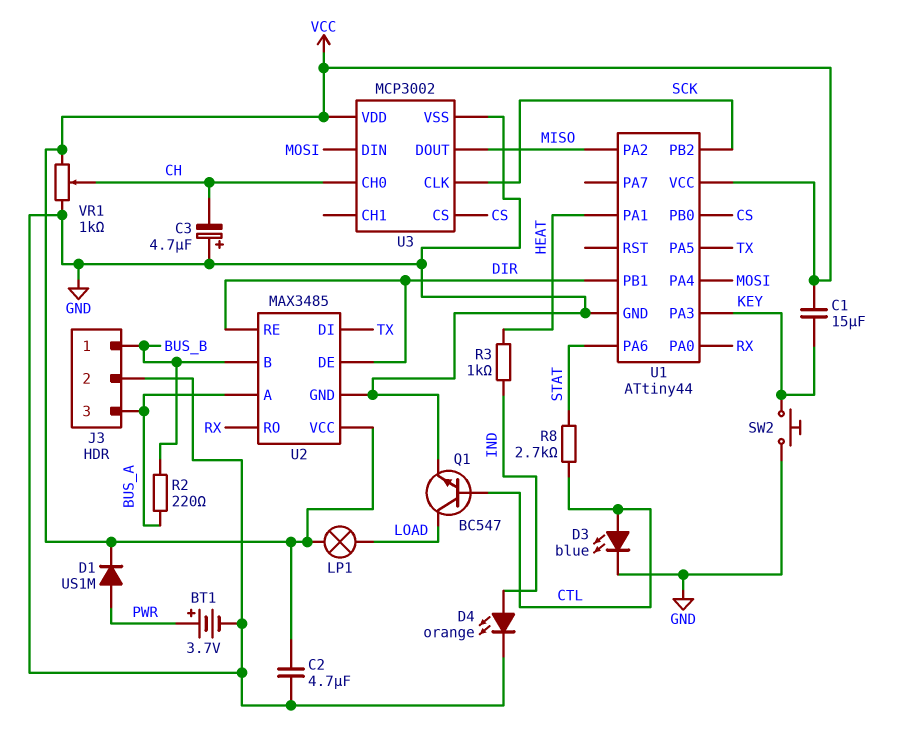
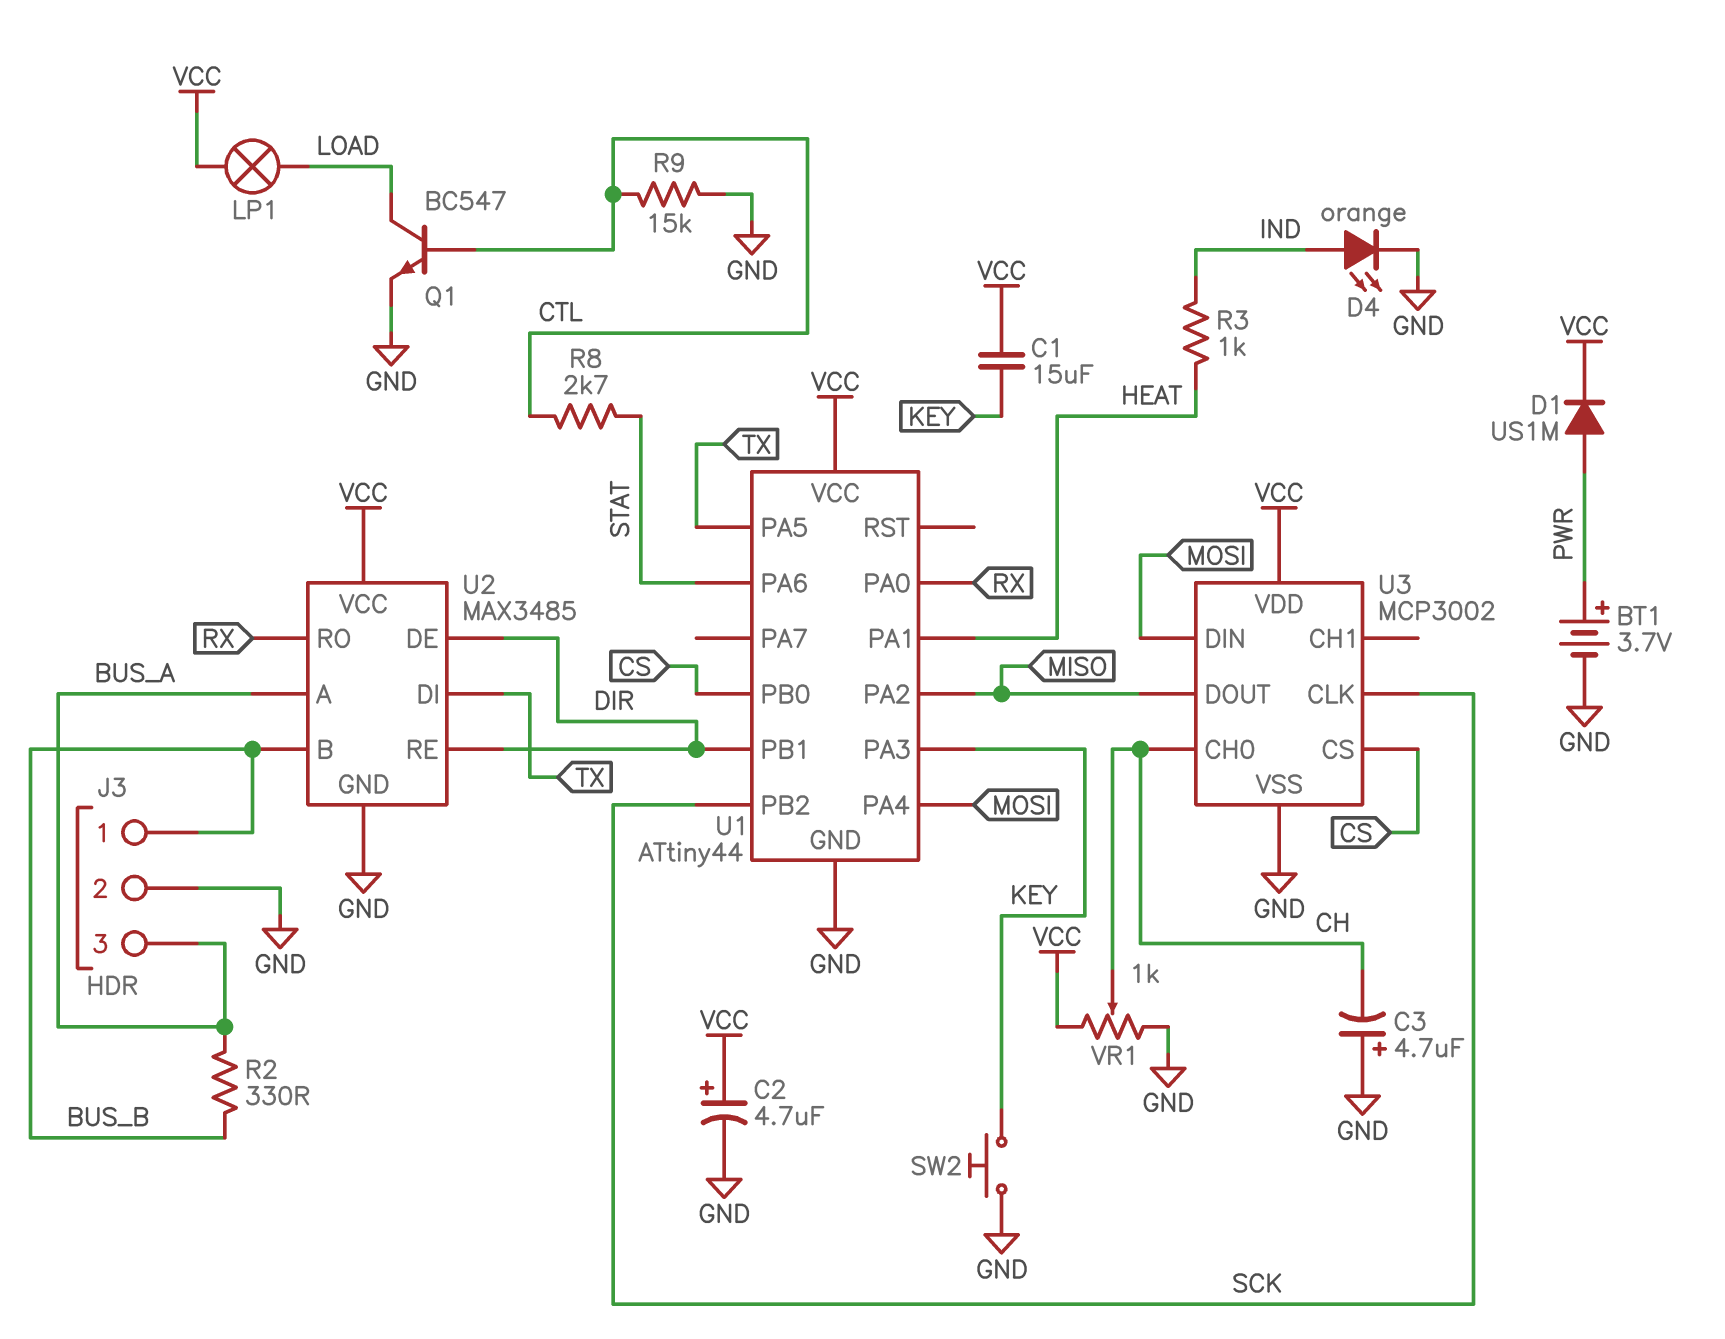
C2: 4.7uF (GND, VCC) -> 4.7uF (plus VCC, minus GND)
D3: LED blue (A CTL, K GND) -> none
R2: 220 (BUS_A, BUS_B) -> 330 (BUS_A, BUS_B)
R9: none -> 15k (CTL, GND)

